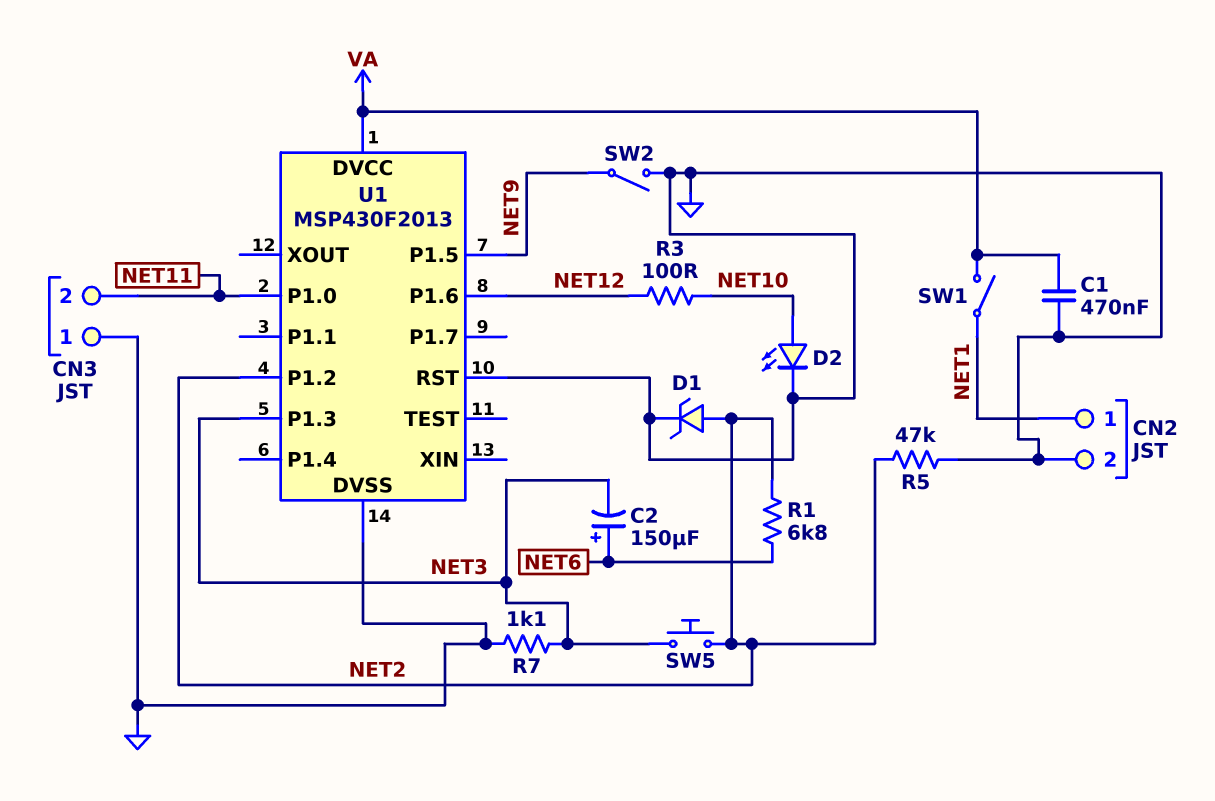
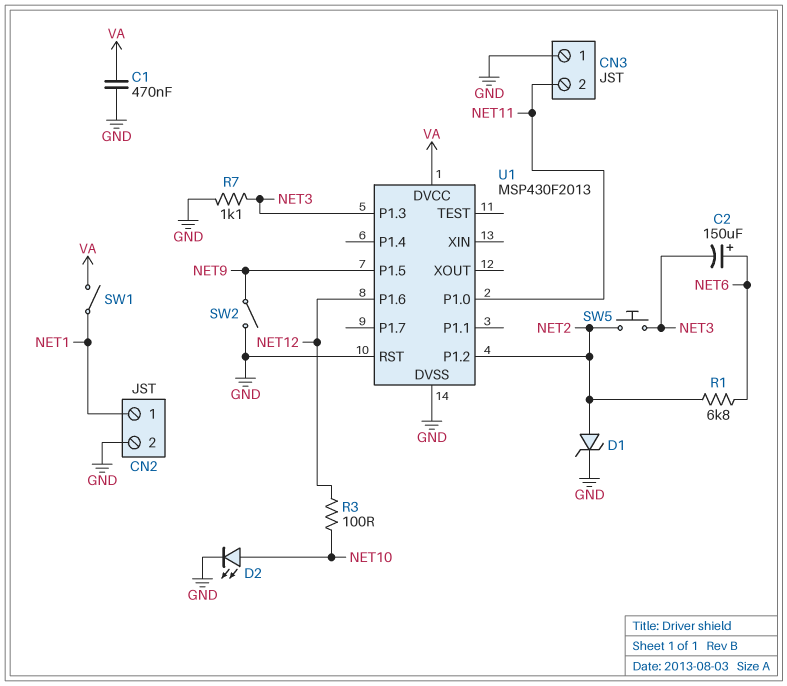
R5: 47k (GND, NET2) -> none

